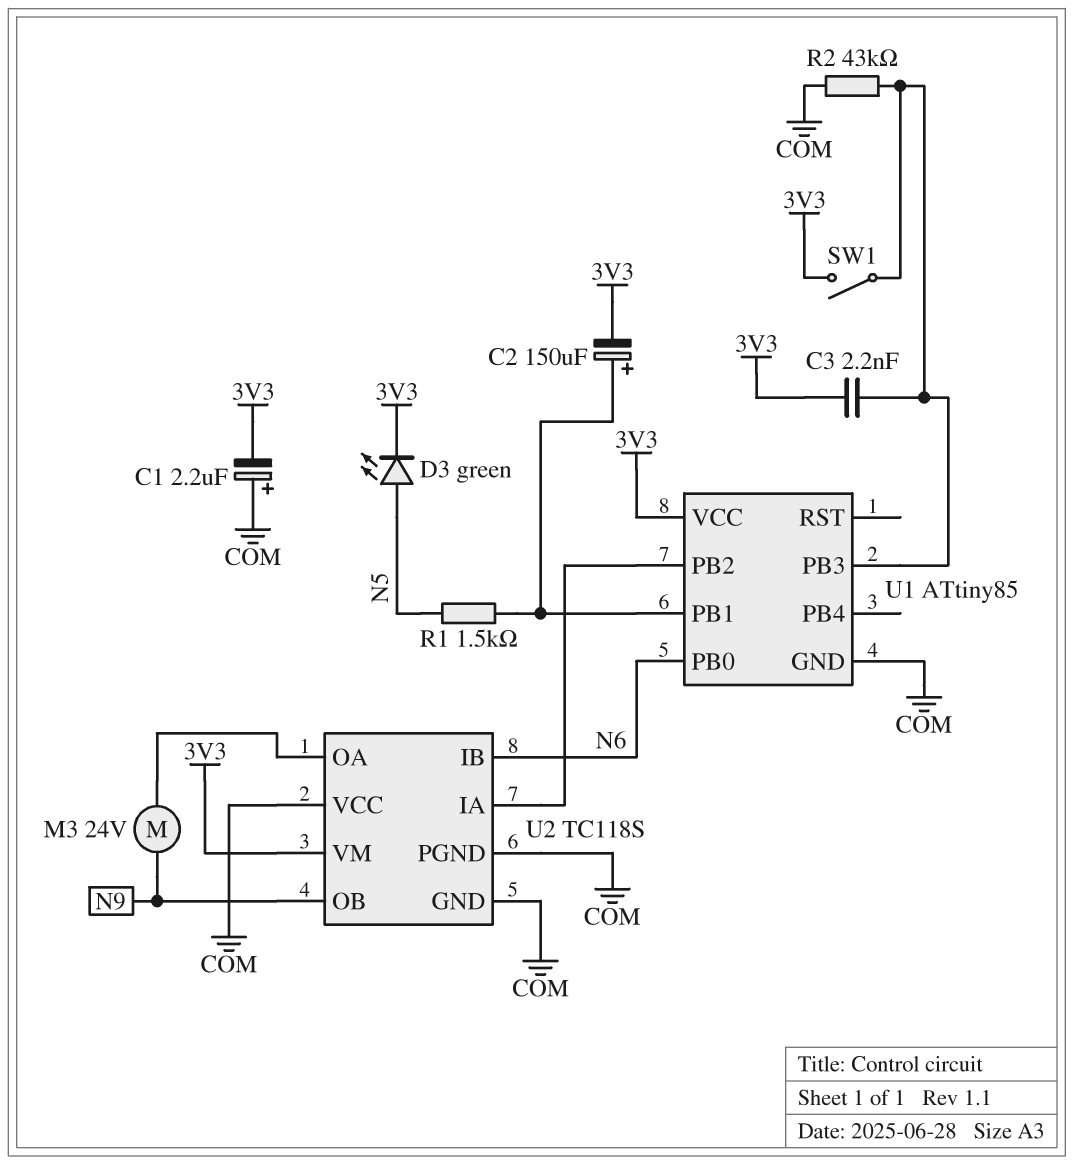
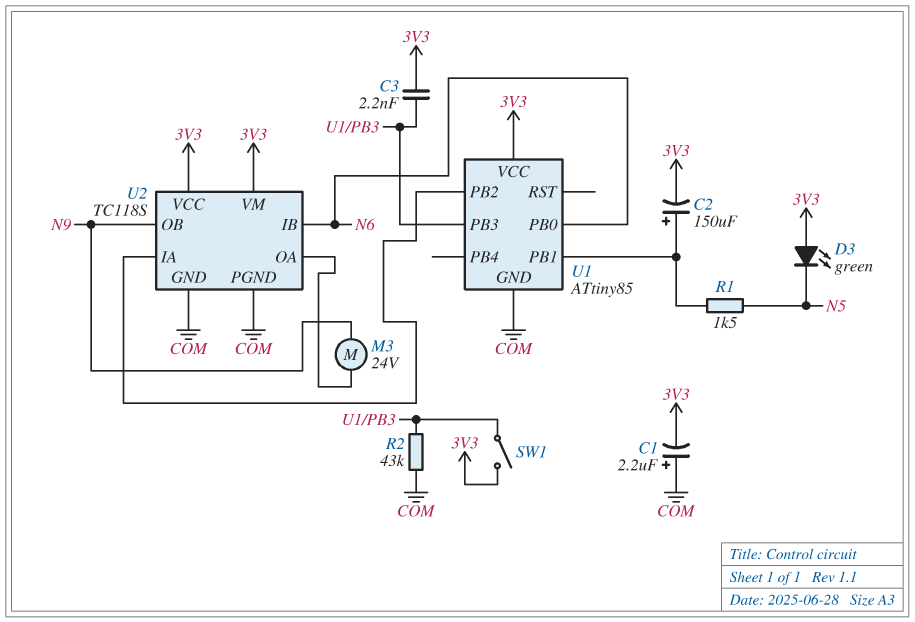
D3: LED green (A N5, K 3V3) -> LED green (A 3V3, K N5)
U2 pin VCC: COM -> 3V3

